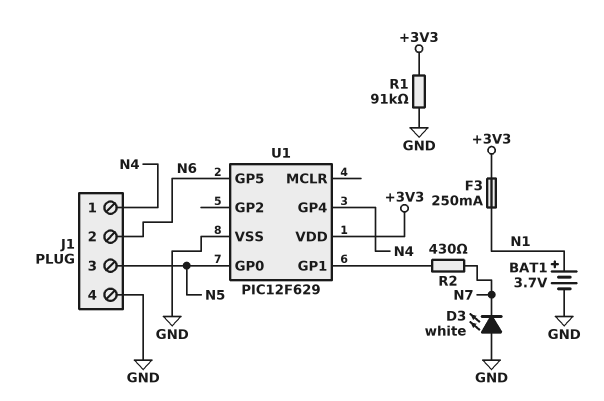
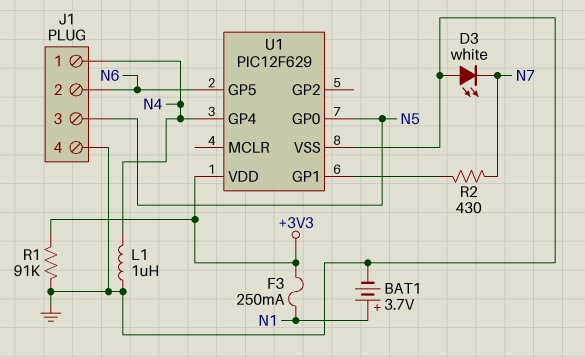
L1: none -> 1uH (GND, N4)

